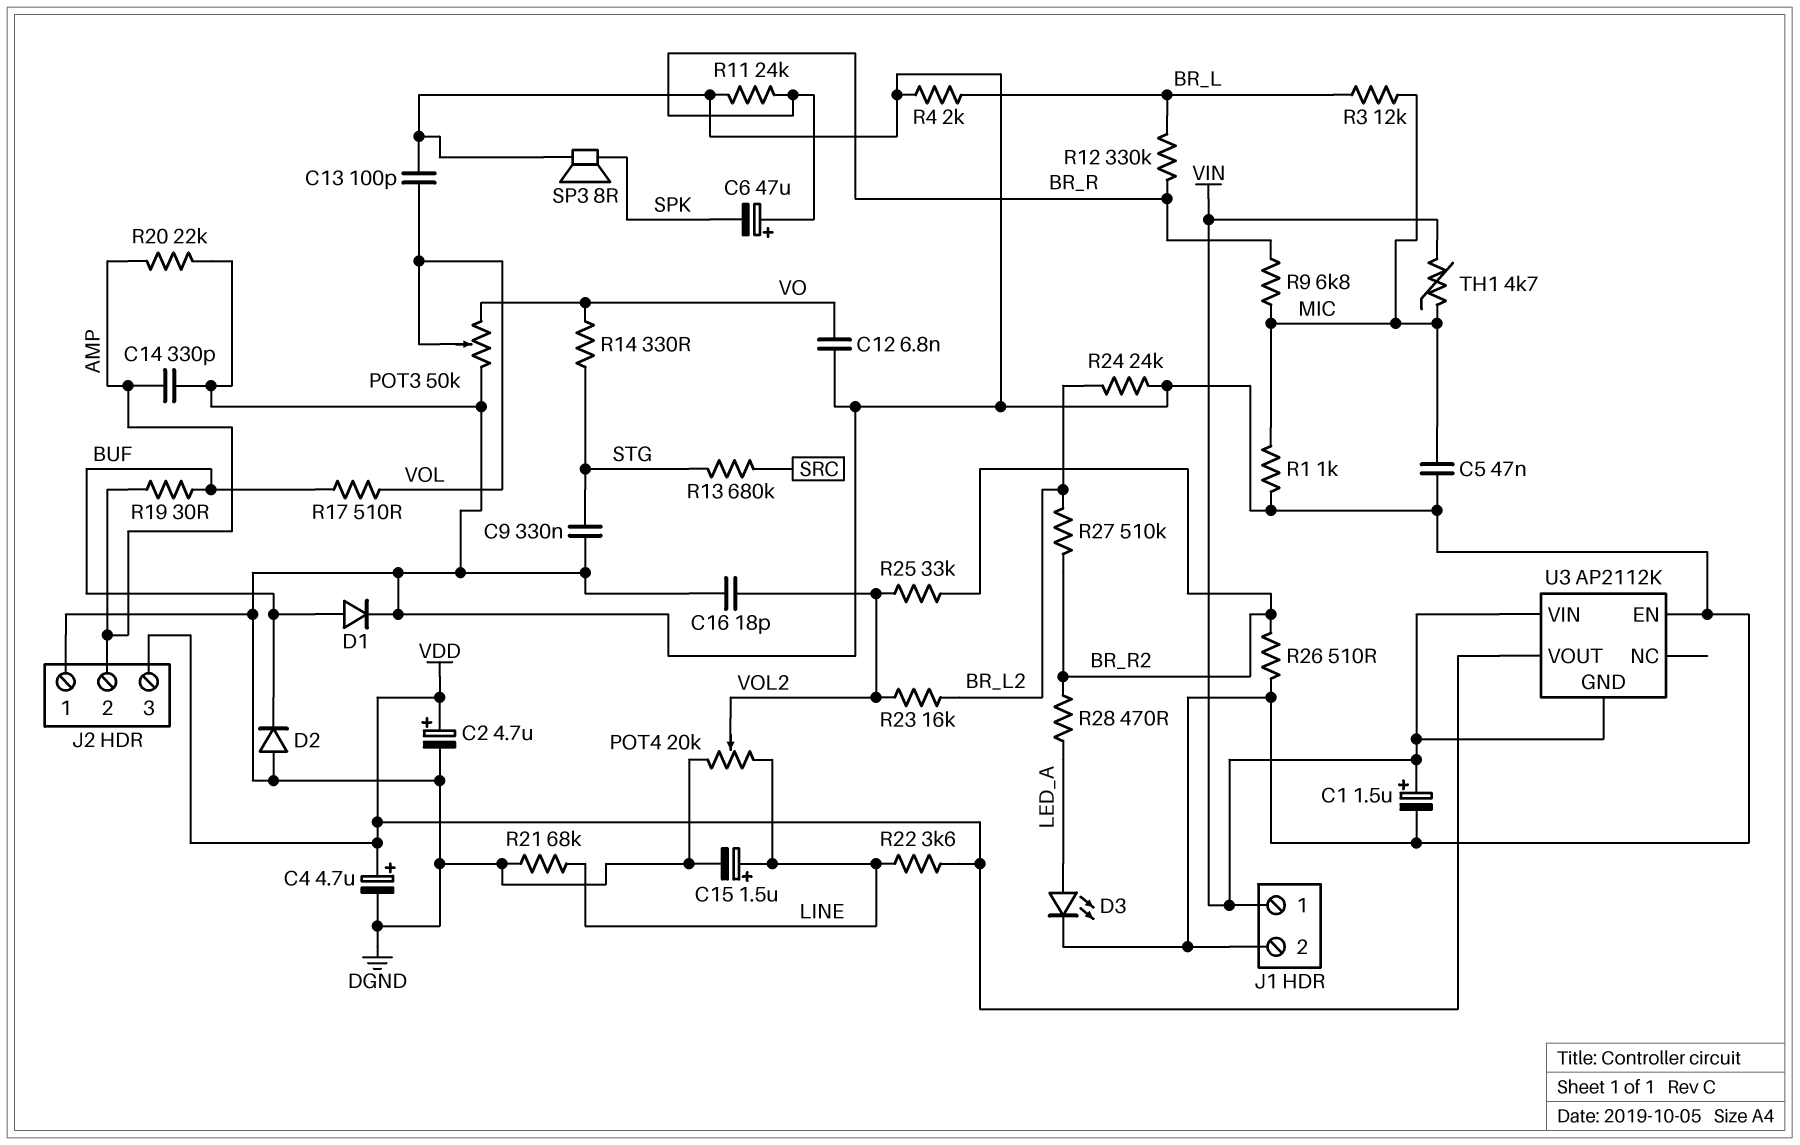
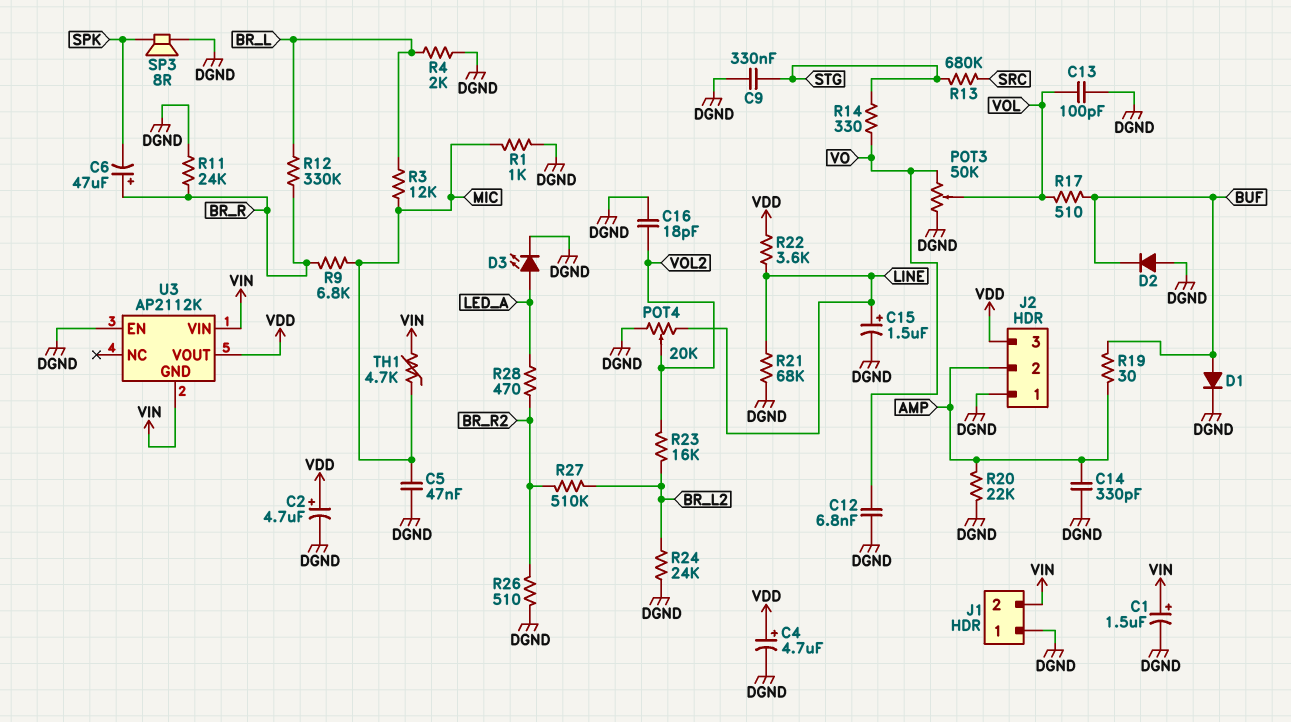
J1 pin 1: VIN -> DGND
J1 pin 2: DGND -> VIN
R25: 33k (BR_R2, VOL2) -> none

